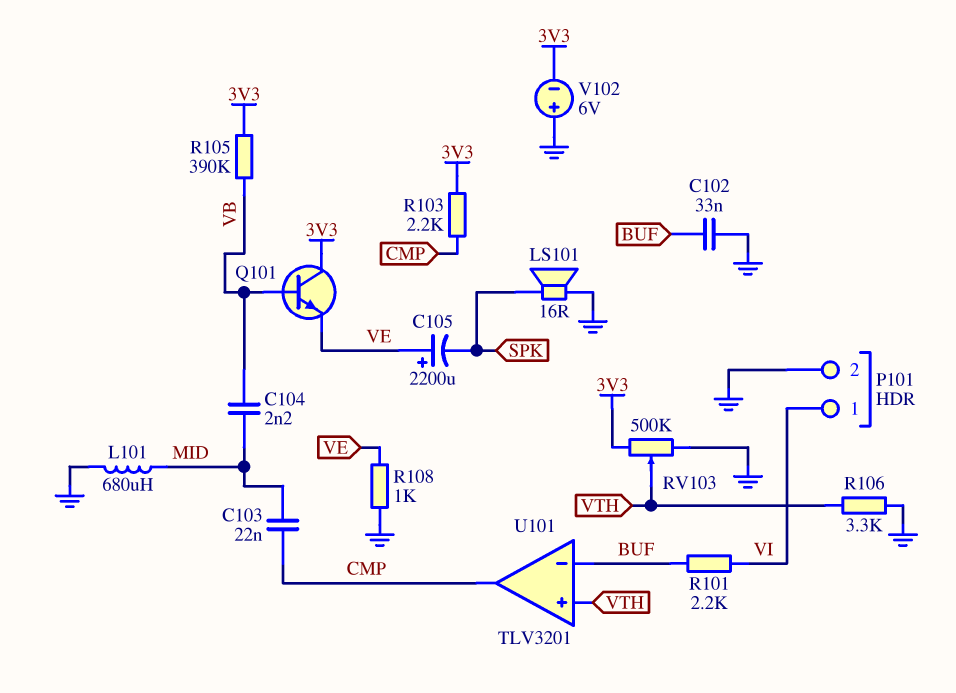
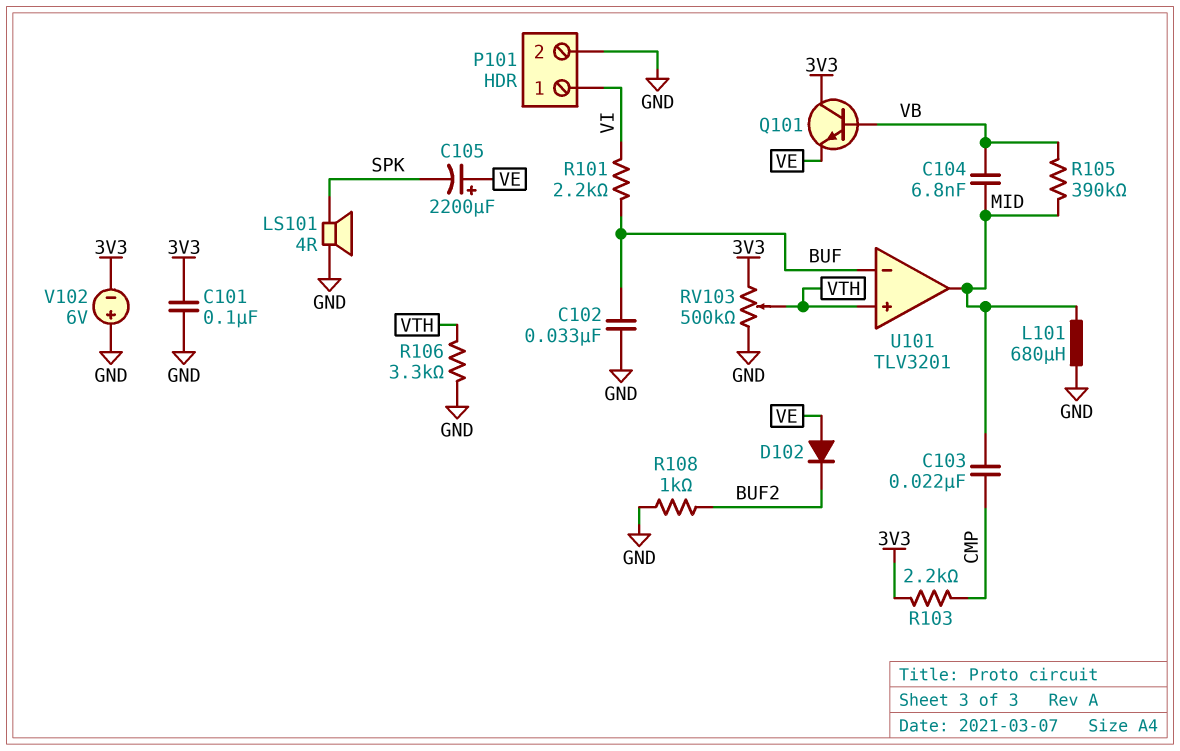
C101: none -> 100nF (3V3, GND)
C104: 2.2nF (MID, VB) -> 6.8nF (MID, VB)
D102: none -> diode (A VE, K BUF2)
LS101: speaker 16R (GND, SPK) -> speaker 4R (GND, SPK)
R105: 390k (3V3, VB) -> 390k (MID, VB)
R108: 1k (GND, VE) -> 1k (BUF2, GND)
U101 pin out: CMP -> MID

